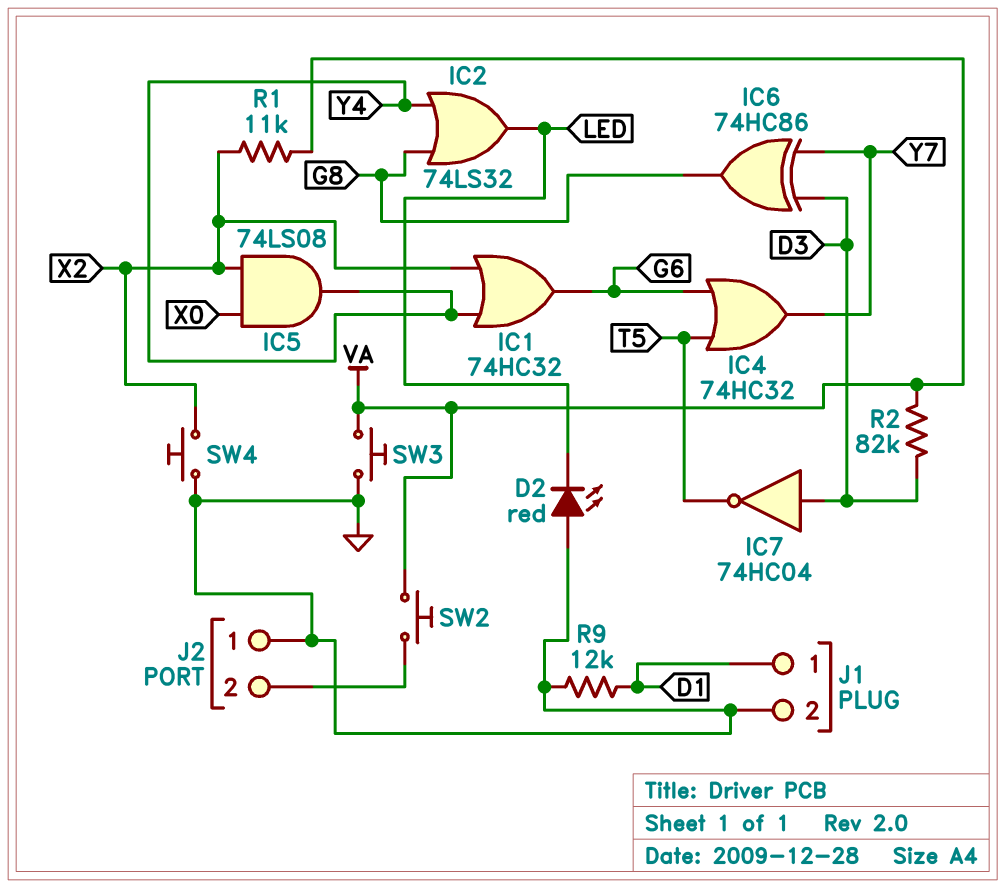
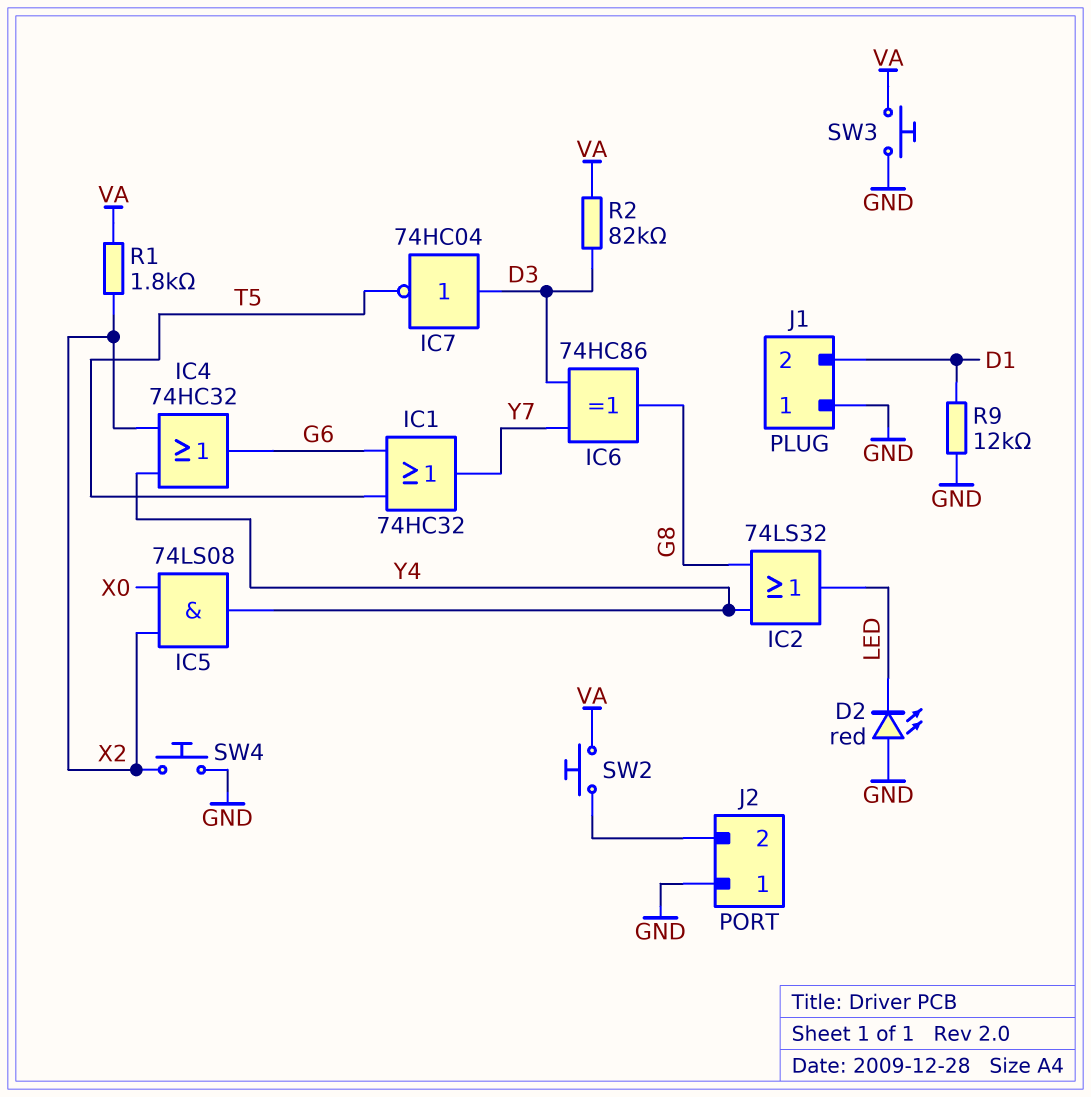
IC1: OR 74HC32 (in X2, in Y4, out G6) -> OR 74HC32 (in G6, in T5, out Y7)
IC4: OR 74HC32 (in G6, in T5, out Y7) -> OR 74HC32 (in X2, in Y4, out G6)
J1 pin 1: D1 -> GND
J1 pin 2: GND -> D1
R1: 11k (VA, X2) -> 1.8k (VA, X2)

